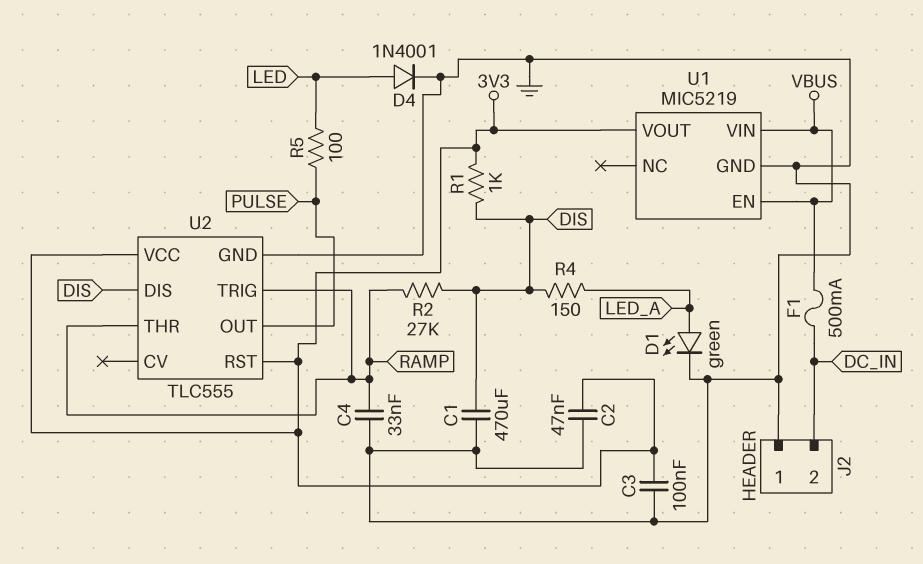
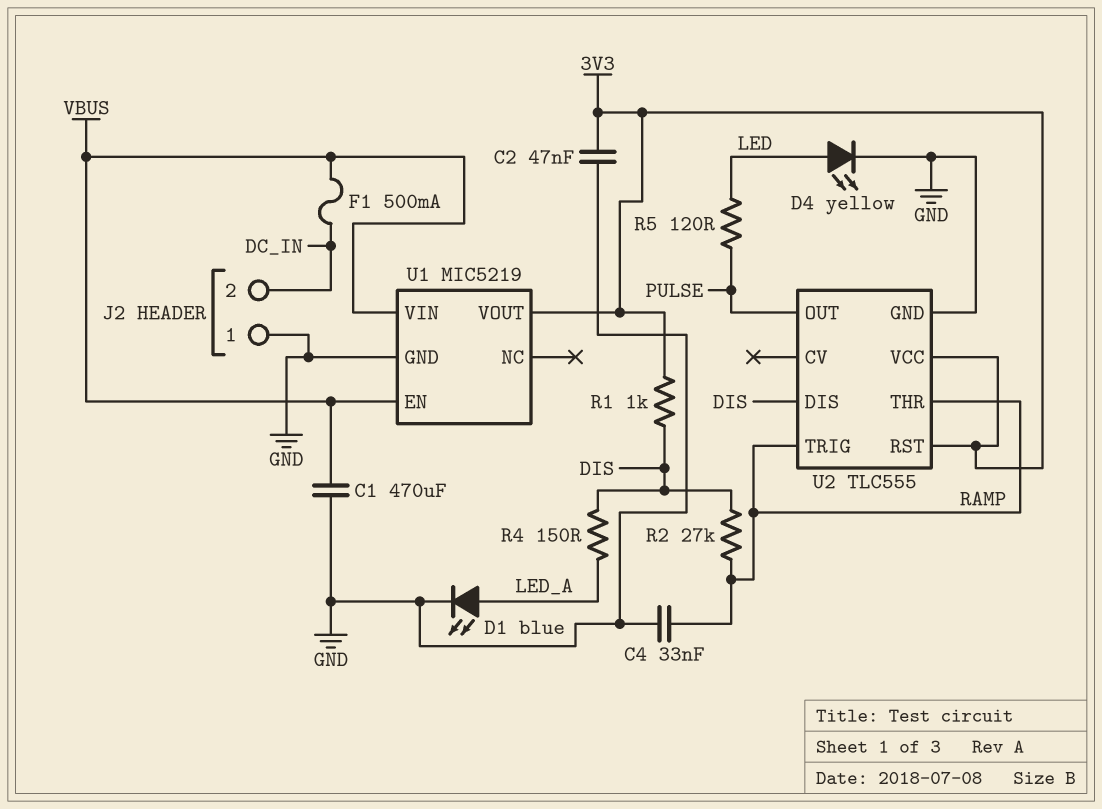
C1: 470uF (DIS, GND) -> 470uF (GND, VBUS)
C3: 100nF (3V3, GND) -> none
D1: LED green (A LED_A, K GND) -> LED blue (A LED_A, K GND)
D4: diode 1N4001 (A LED, K GND) -> LED yellow (A LED, K GND)
R5: 100 (LED, PULSE) -> 120 (LED, PULSE)

